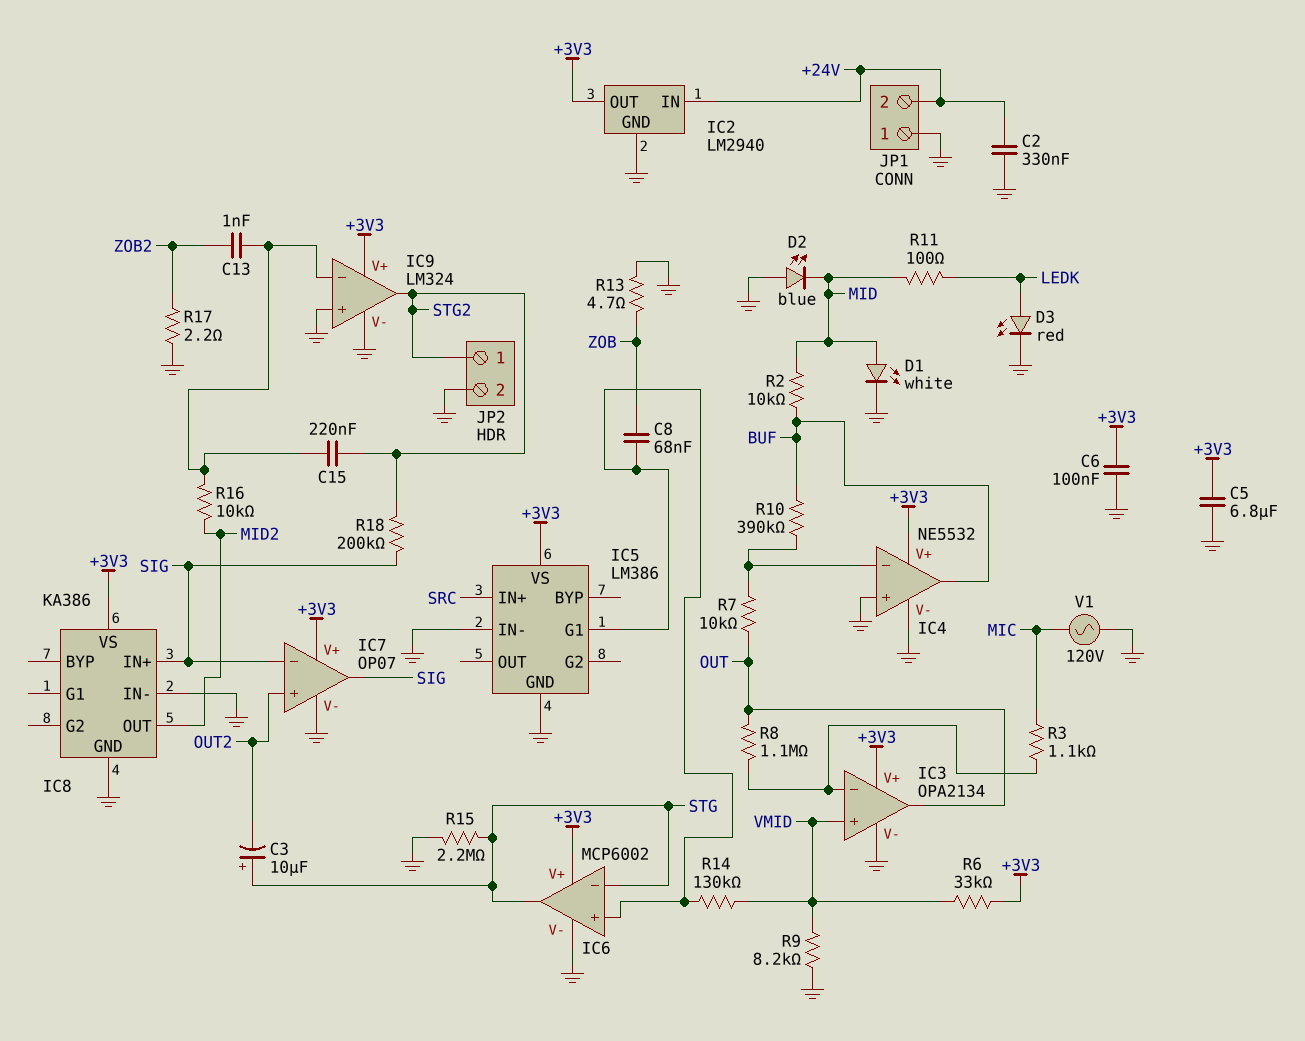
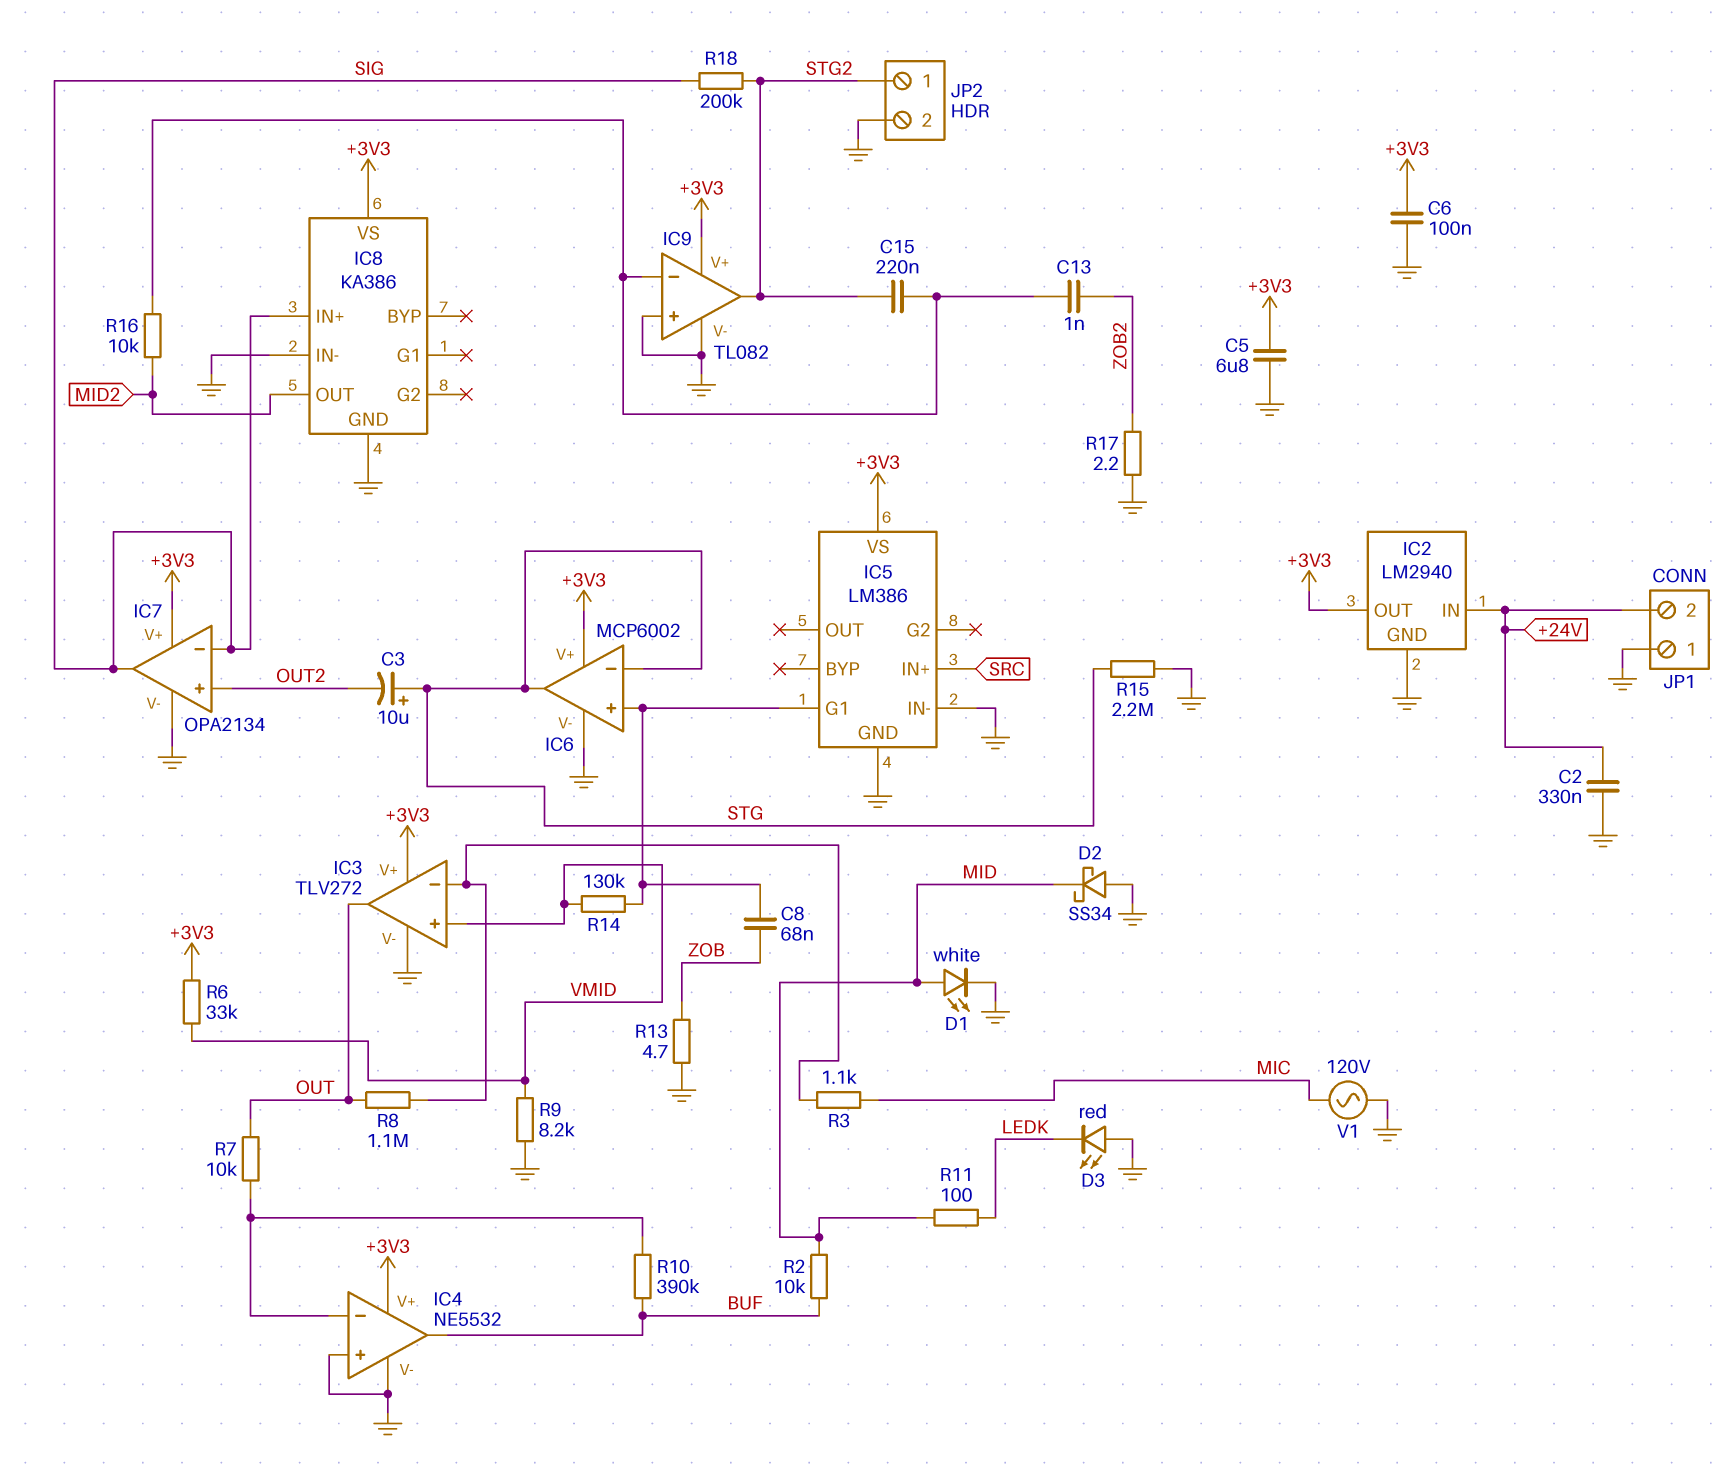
D2: LED blue (A GND, K MID) -> schottky SS34 (A GND, K MID)
D3: LED red (A LEDK, K GND) -> LED red (A GND, K LEDK)
IC3: OPA2134 -> TLV272
IC7: OP07 -> OPA2134
IC9: LM324 -> TL082

